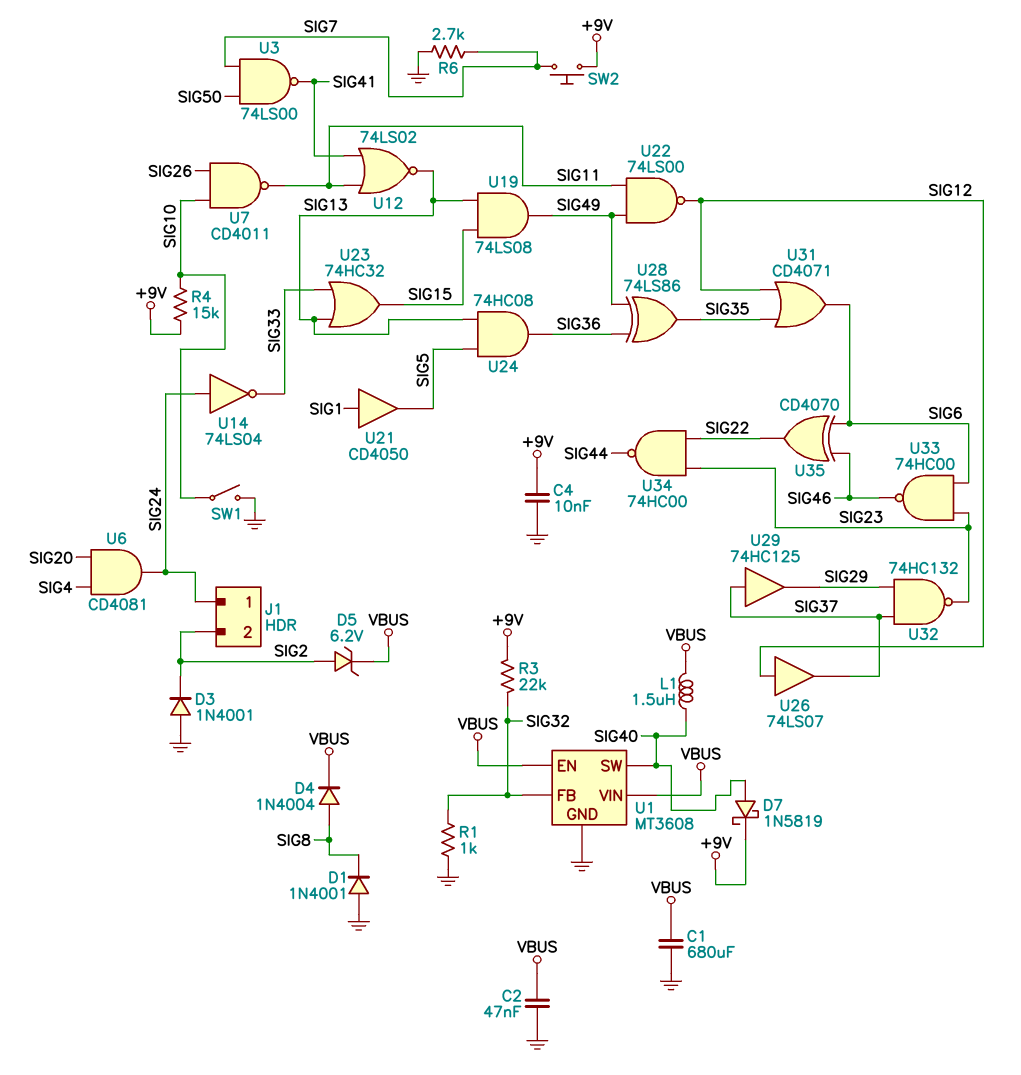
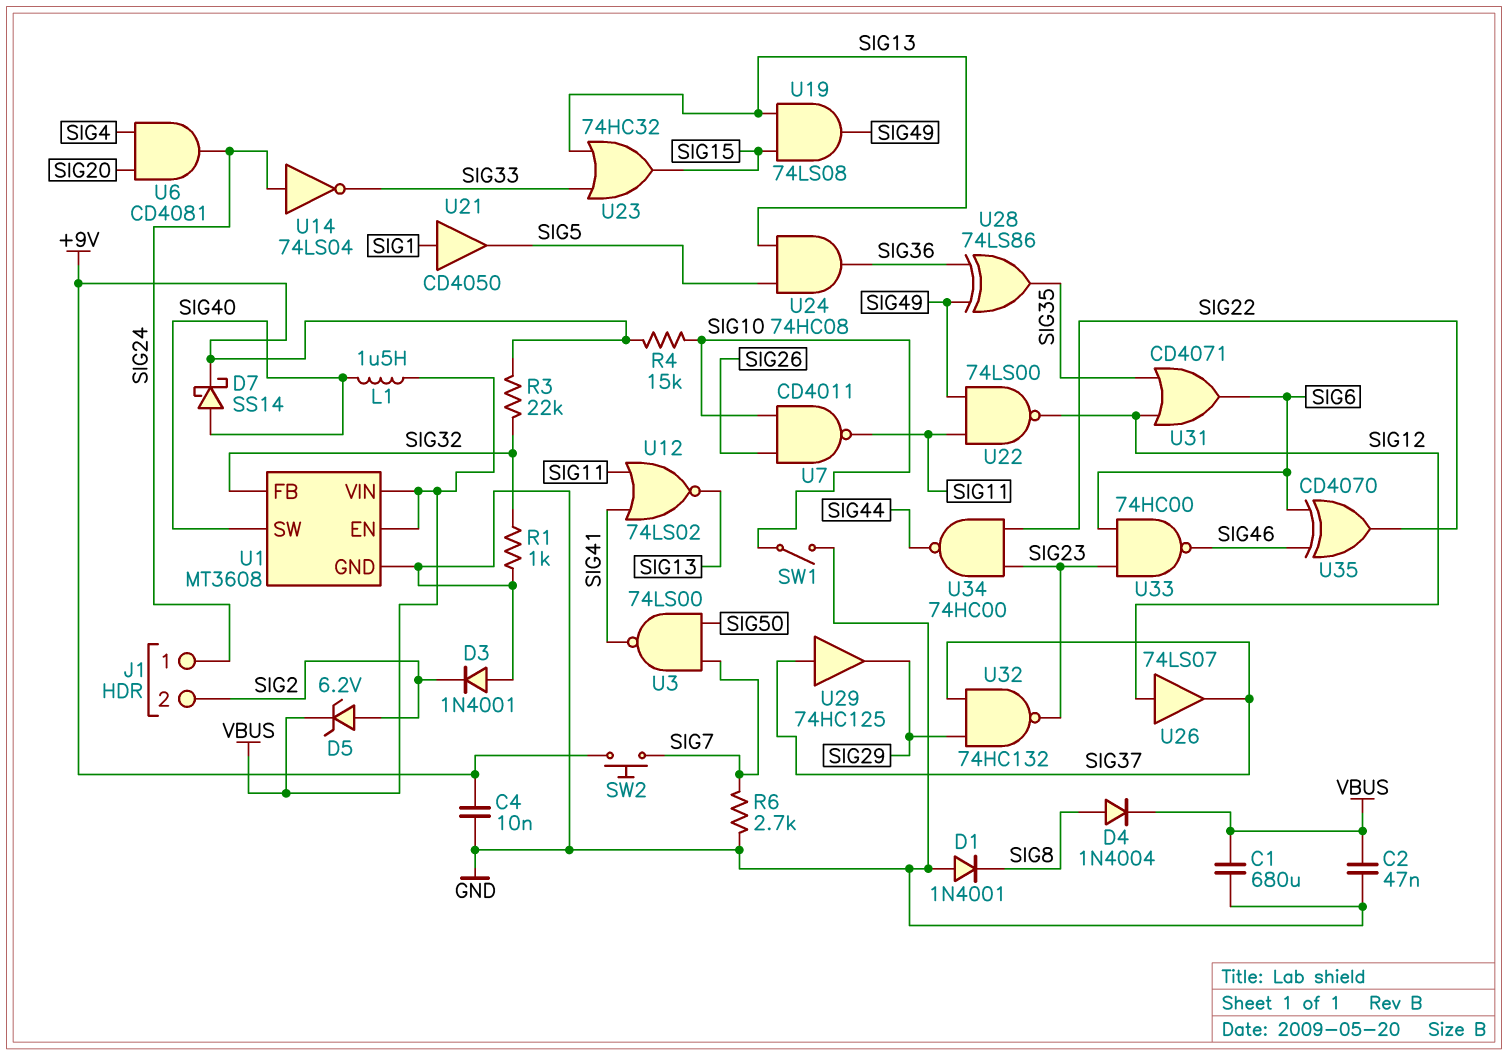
D7: schottky 1N5819 (A SIG40, K +9V) -> schottky SS14 (A SIG40, K +9V)

